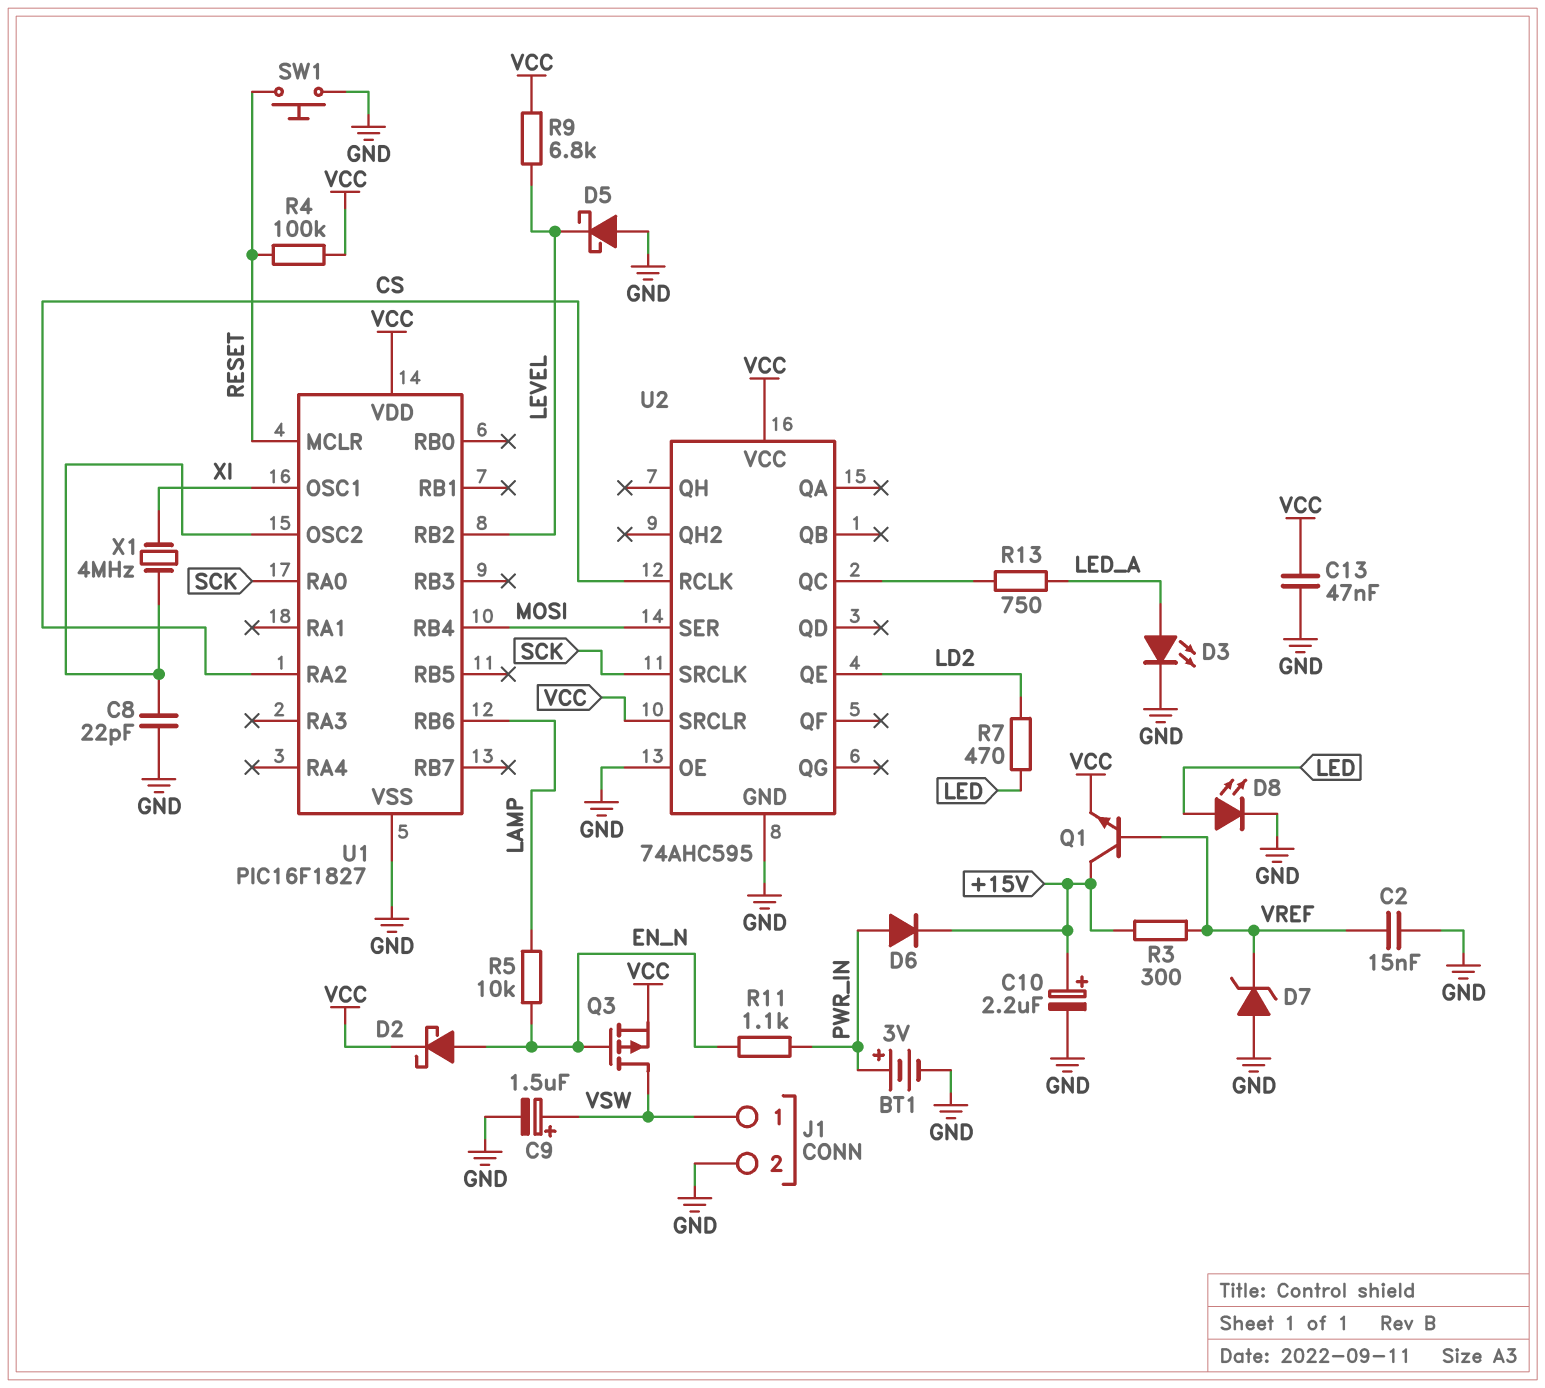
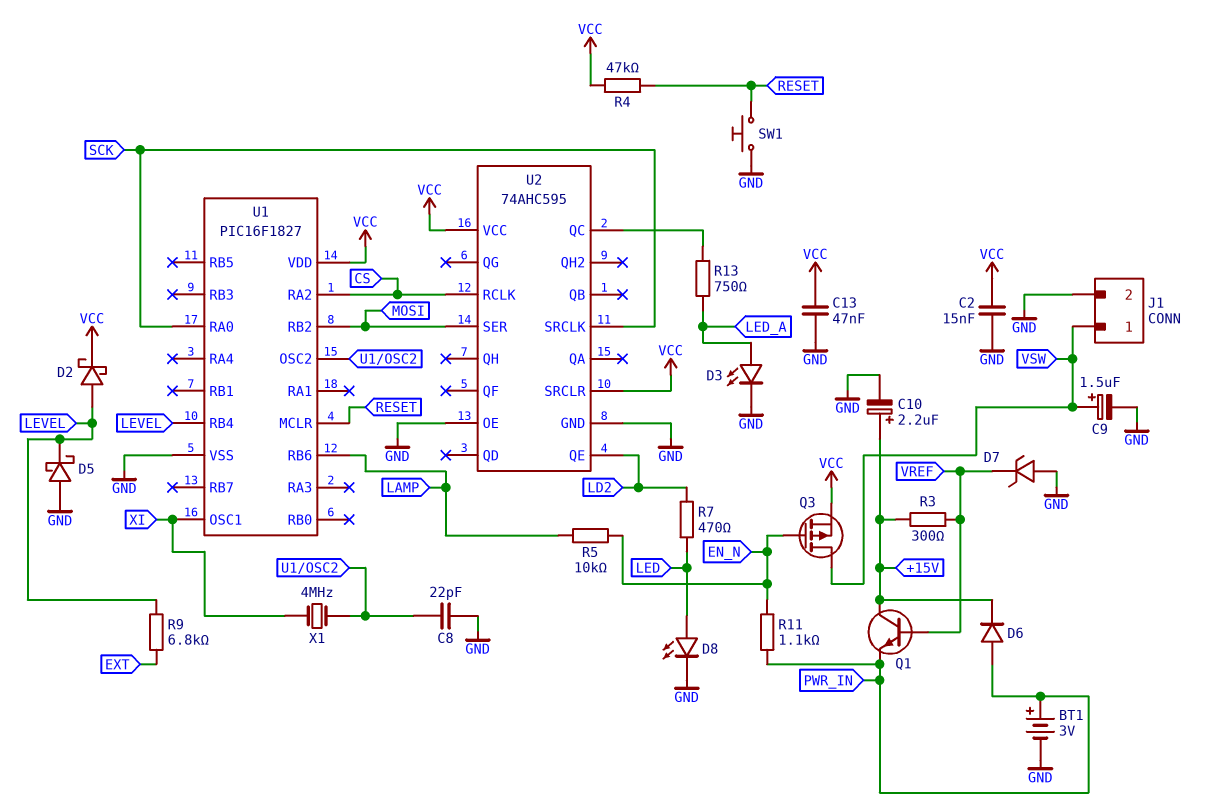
C2: 15nF (GND, VREF) -> 15nF (GND, VCC)
D2: schottky (A EN_N, K VCC) -> schottky (A LEVEL, K VCC)
Q1: NPN (B VREF, C +15V, E VCC) -> NPN (B VREF, C +15V, E PWR_IN)
R4: 100k (RESET, VCC) -> 47k (RESET, VCC)
R9: 6.8k (LEVEL, VCC) -> 6.8k (EXT, LEVEL)
U1 pin RB2: LEVEL -> MOSI
U1 pin RB4: MOSI -> LEVEL

